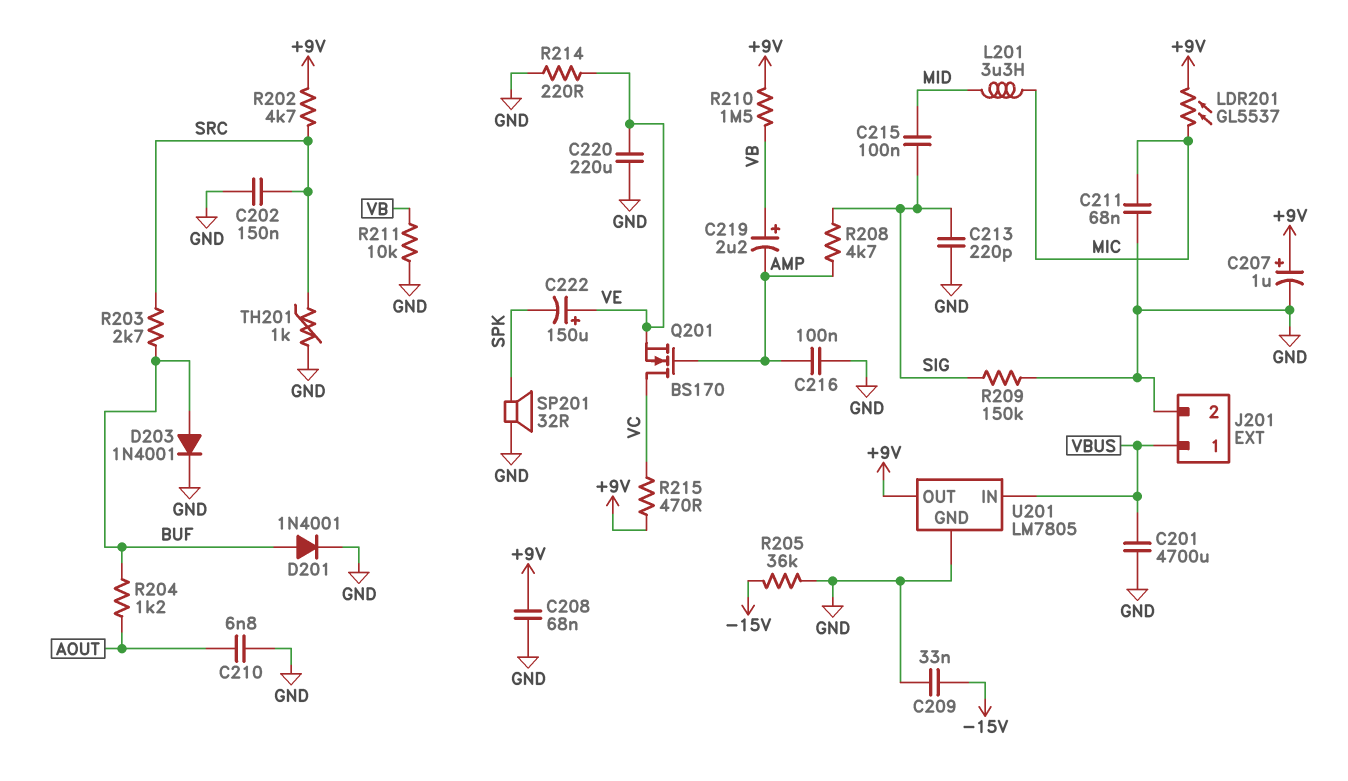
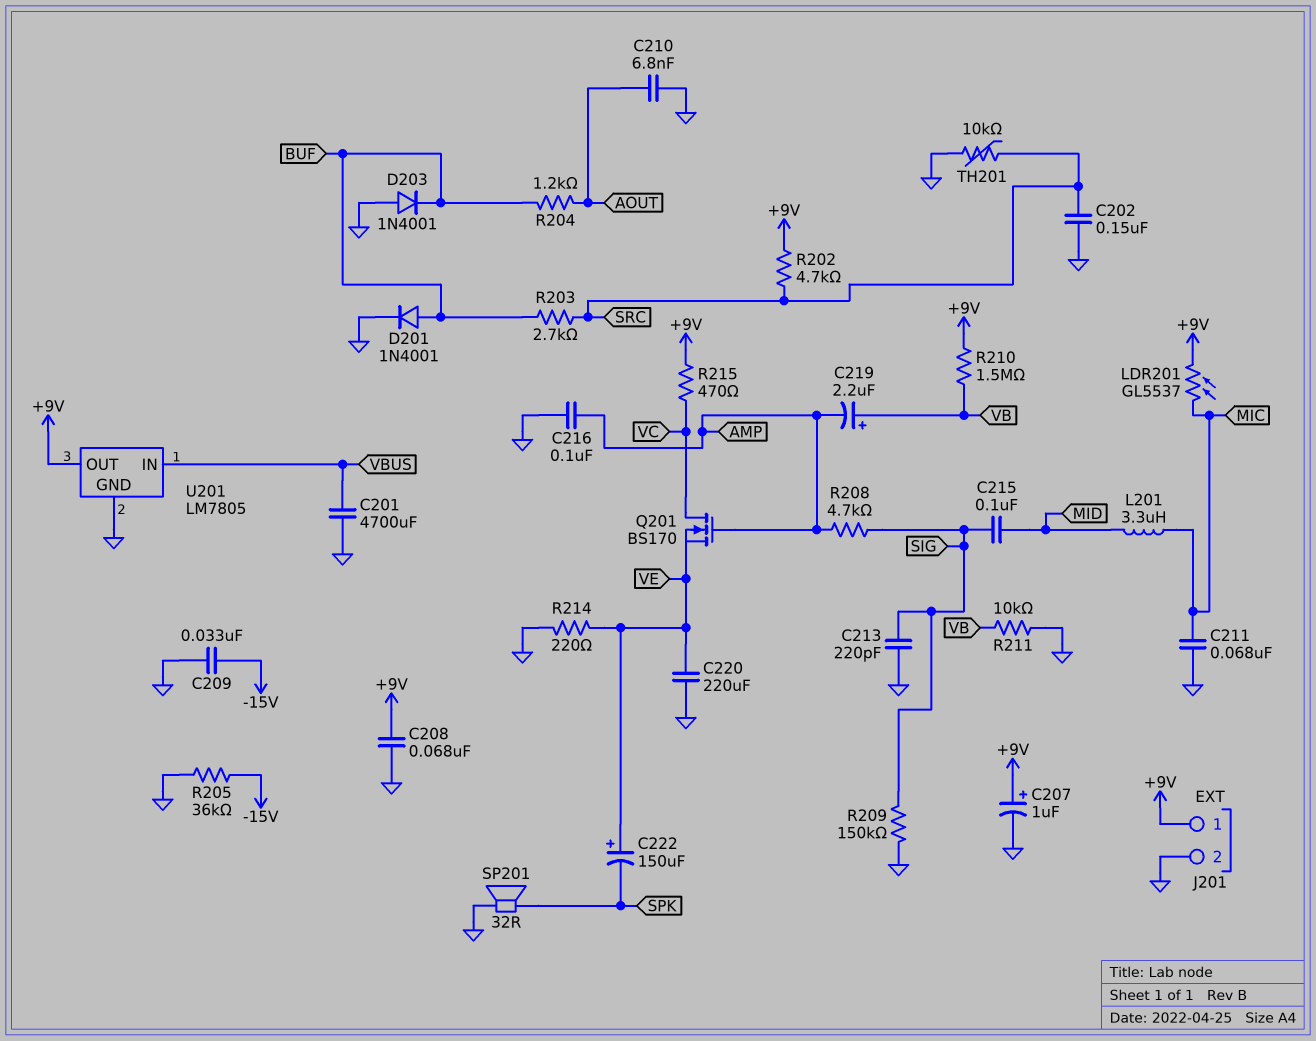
D203: diode 1N4001 (A BUF, K GND) -> diode 1N4001 (A GND, K BUF)
J201 pin 1: VBUS -> +9V
TH201: 1k (GND, SRC) -> 10k (GND, SRC)

